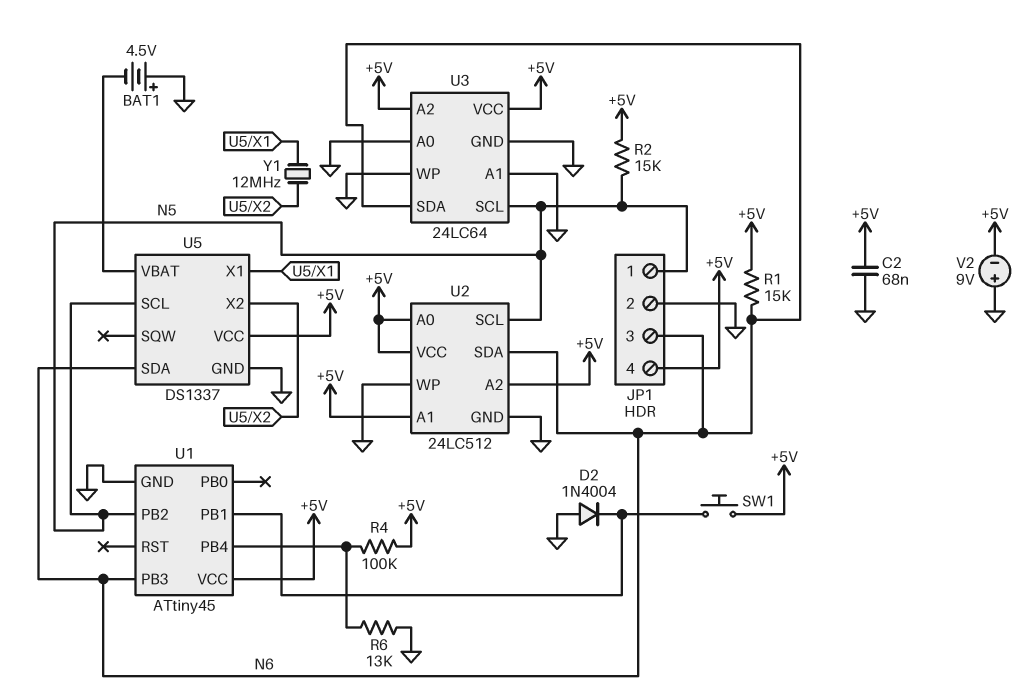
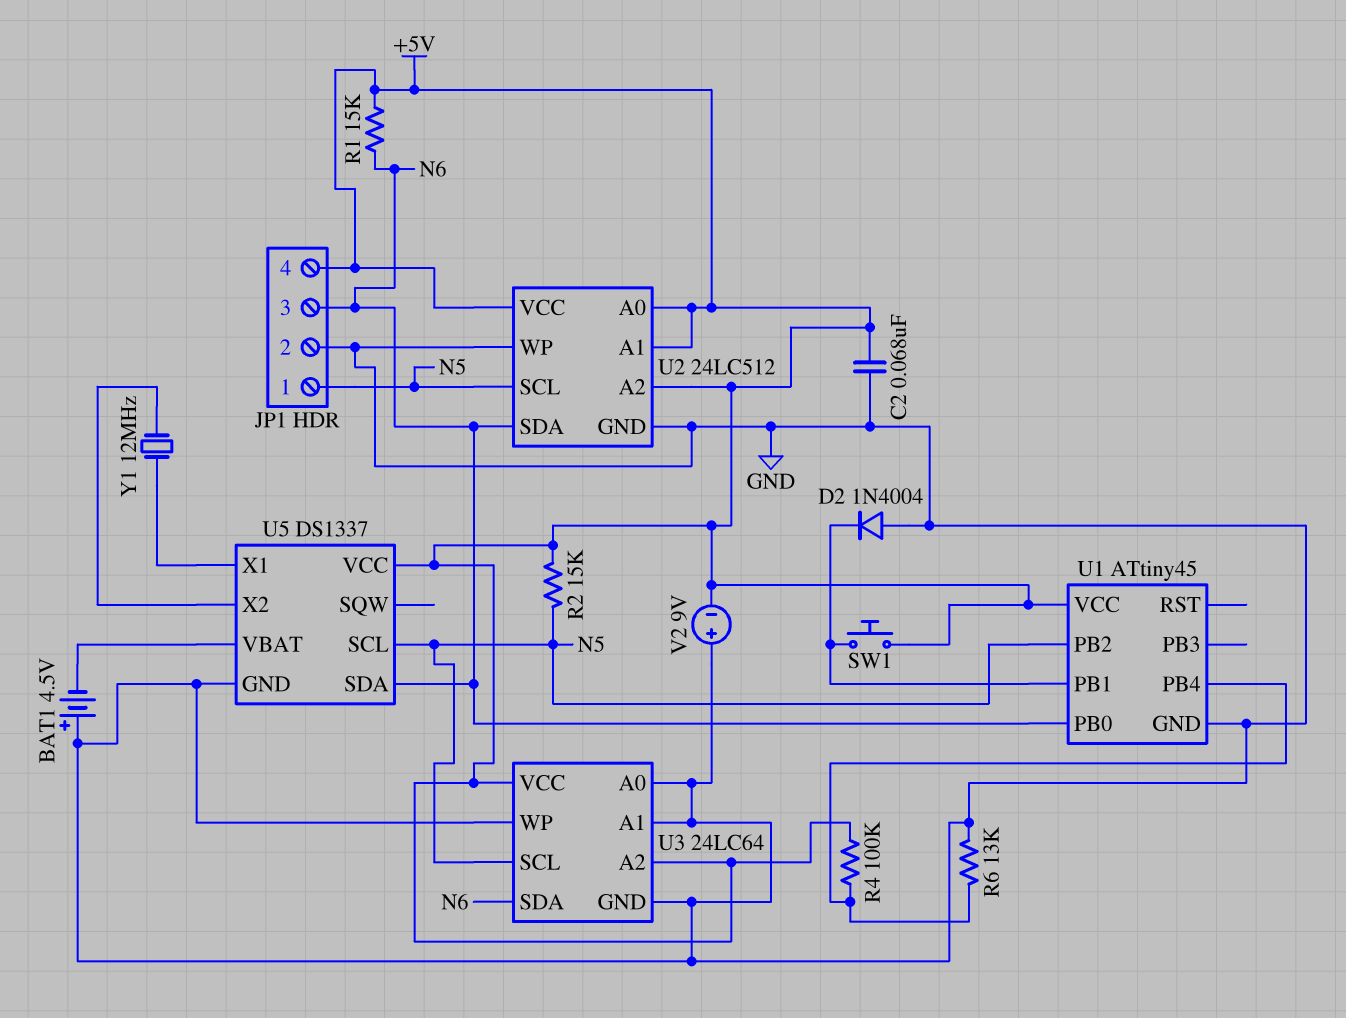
U1 pin PB0: none -> N6
U1 pin PB3: N6 -> none

